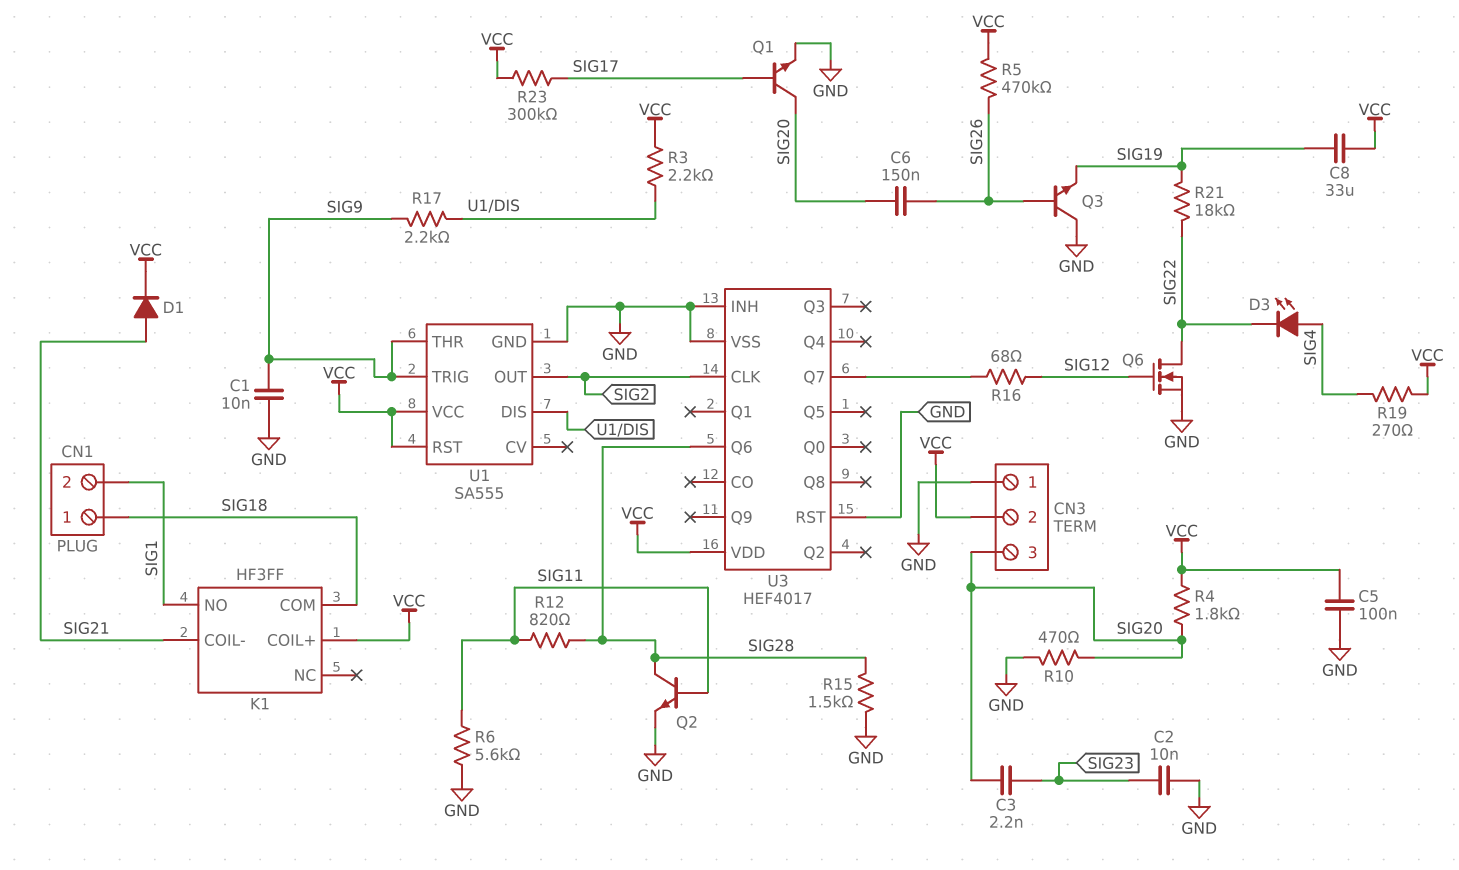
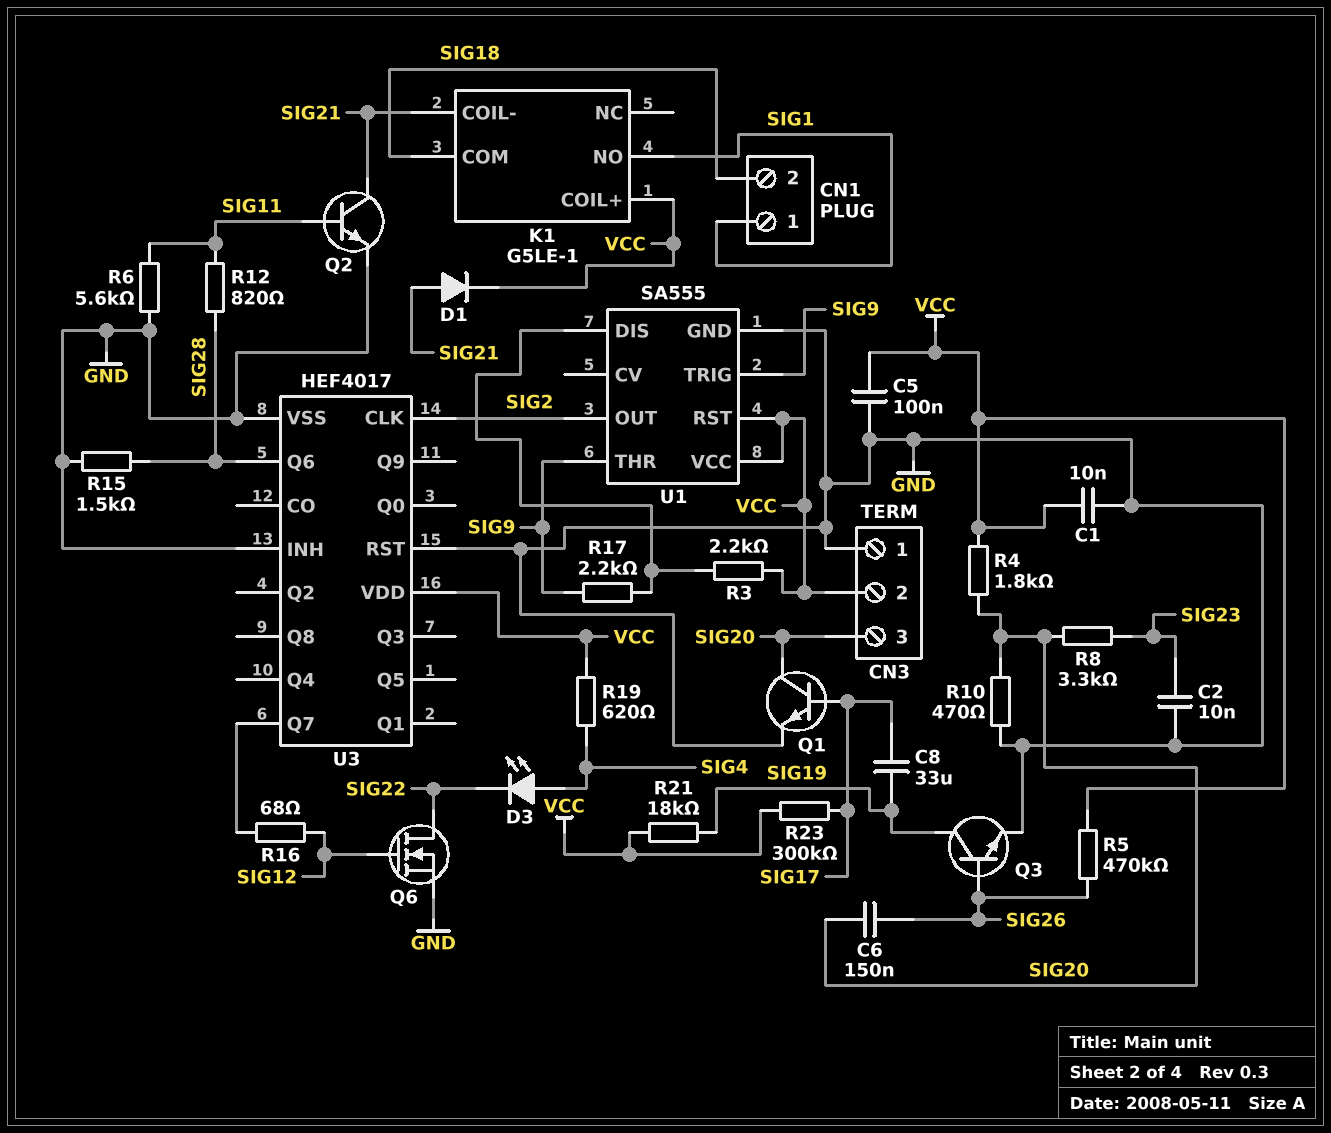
C1: 10nF (GND, SIG9) -> 10nF (GND, VCC)
C3: 2.2nF (SIG20, SIG23) -> none
C8: 33uF (SIG19, VCC) -> 33uF (SIG17, SIG19)
CN1 pin 1: SIG18 -> SIG1
CN1 pin 2: SIG1 -> SIG18
K1: HF3FF -> G5LE-1
Q2: NPN (B SIG11, C SIG28, E GND) -> NPN (B SIG11, C SIG21, E GND)
Q3: NPN (B SIG26, C GND, E SIG19) -> NPN (B SIG26, C SIG19, E GND)
R8: none -> 3.3k (SIG20, SIG23)
R19: 270 (SIG4, VCC) -> 620 (SIG4, VCC)
R21: 18k (SIG19, SIG22) -> 18k (SIG19, VCC)

